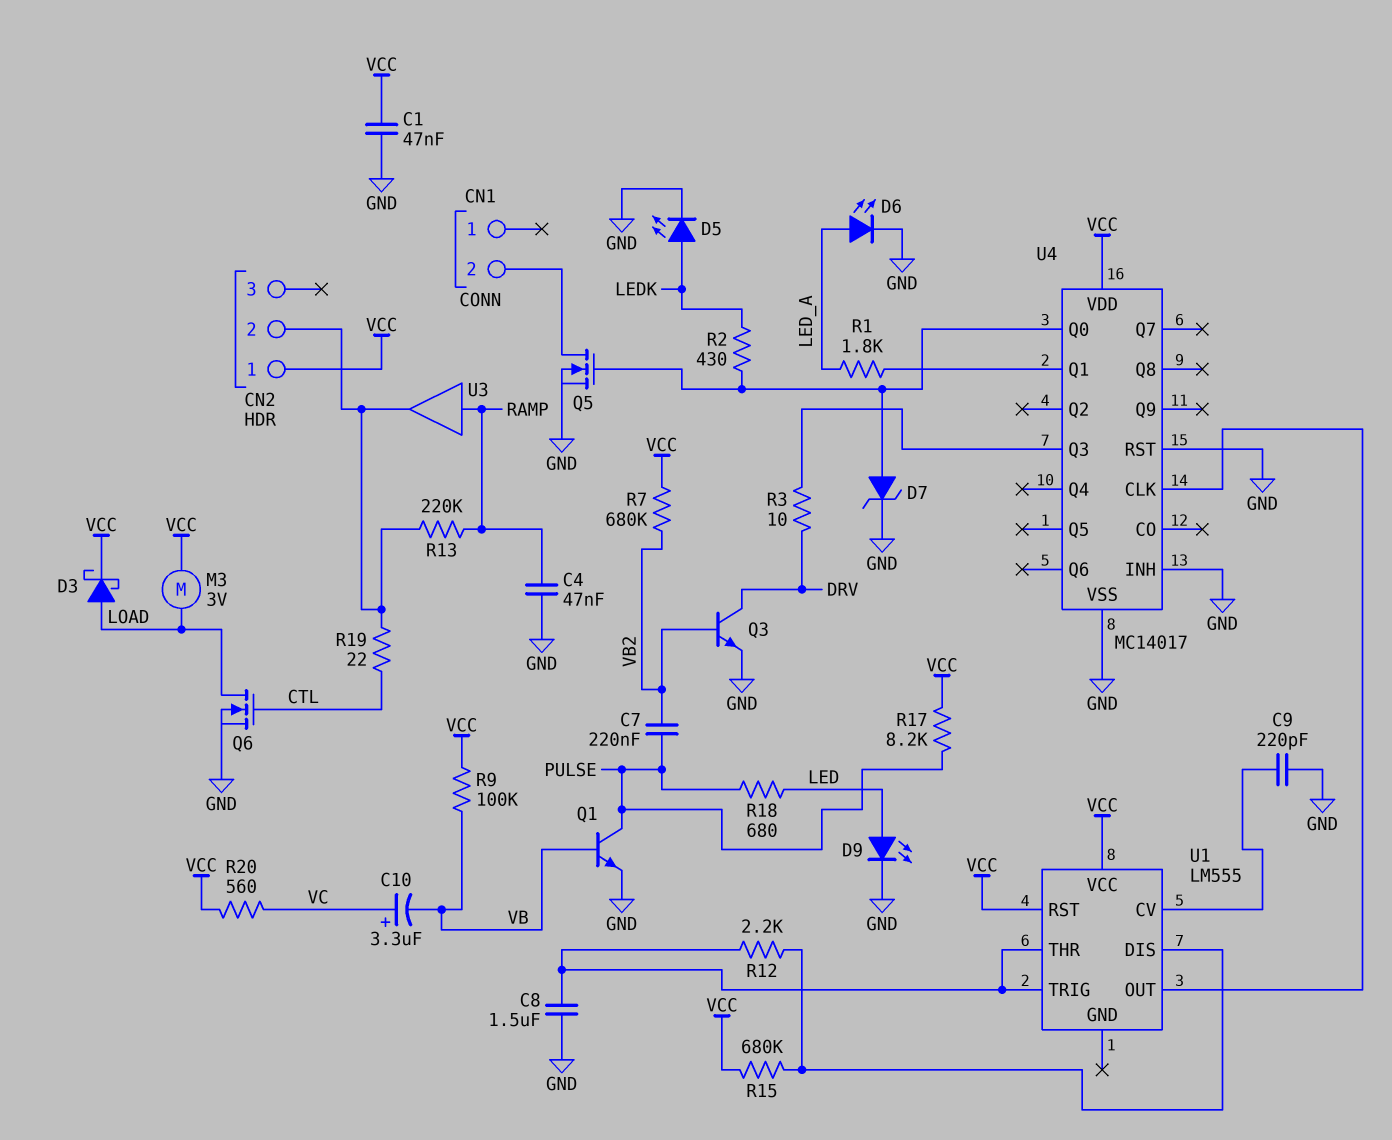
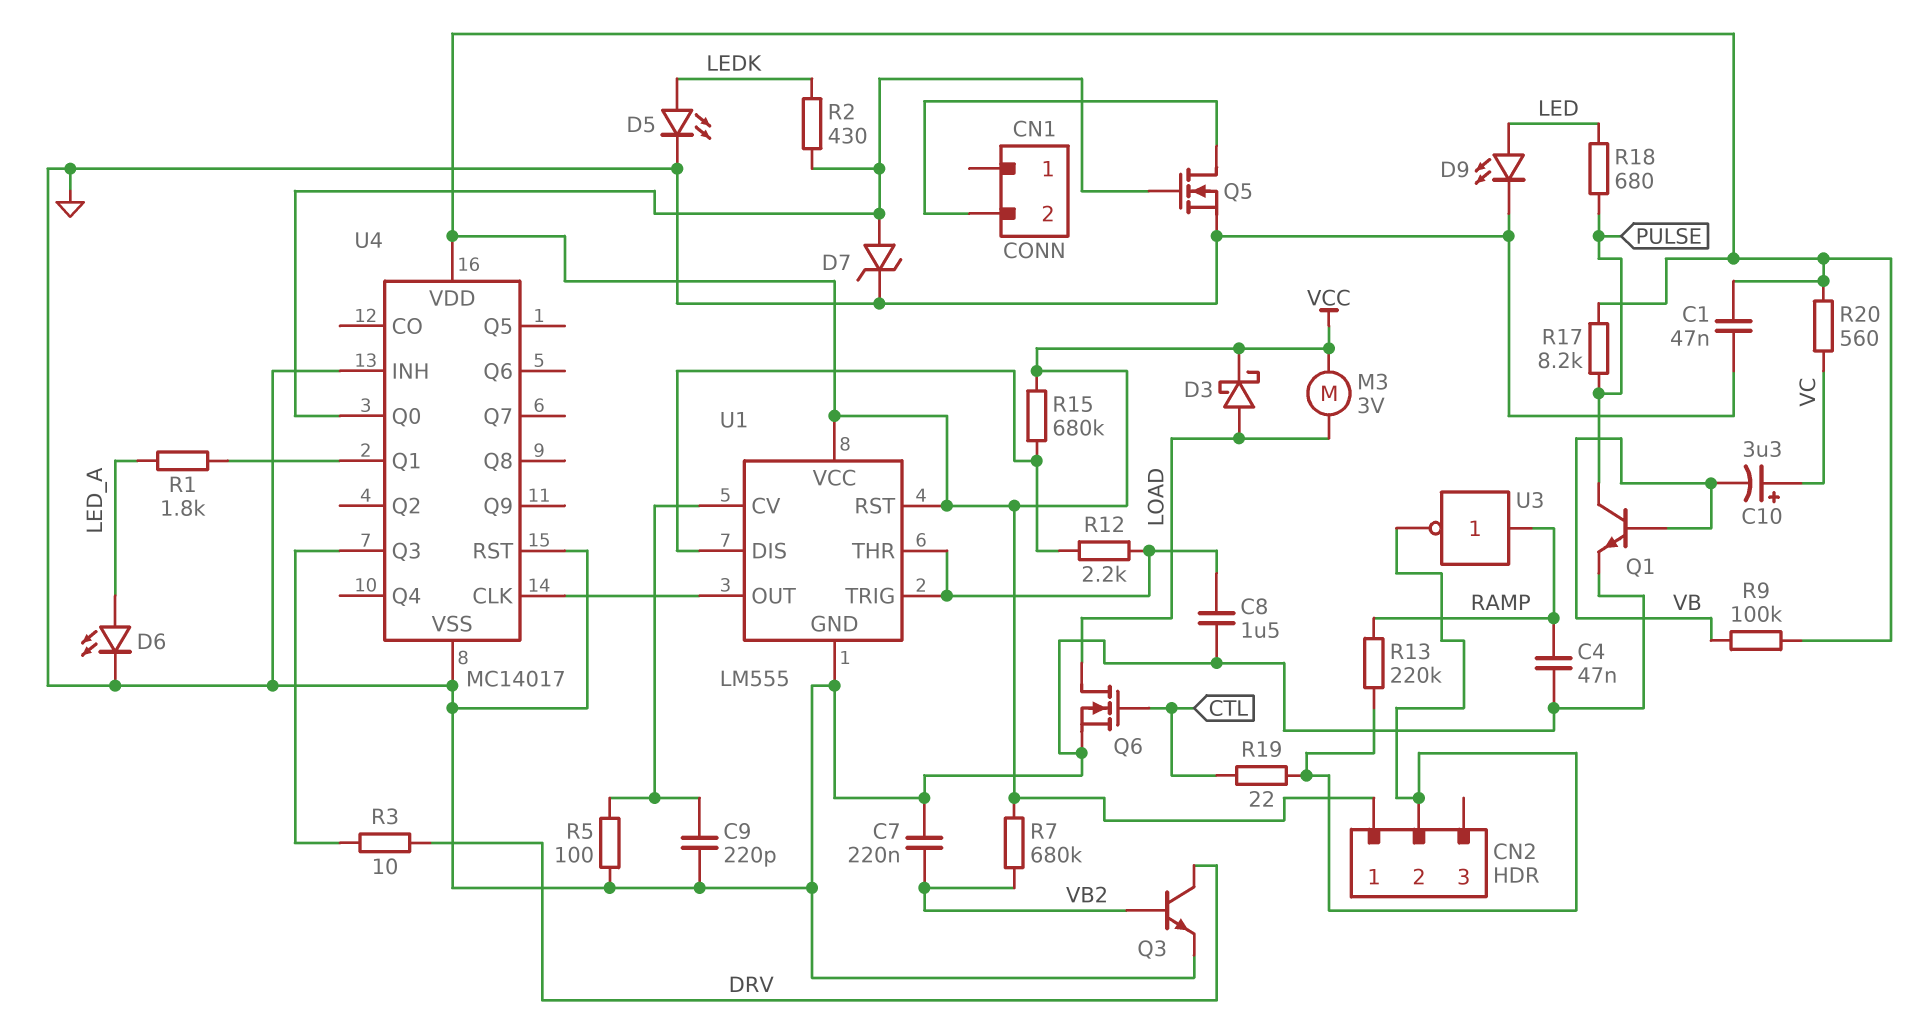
C7: 220nF (PULSE, VB2) -> 220nF (GND, VB2)
R5: none -> 100 (GND, U1/CV)
U1 pin GND: none -> GND
U3: buffer (in RAMP, out CN2/2) -> NOT (in RAMP, out CN2/2)

